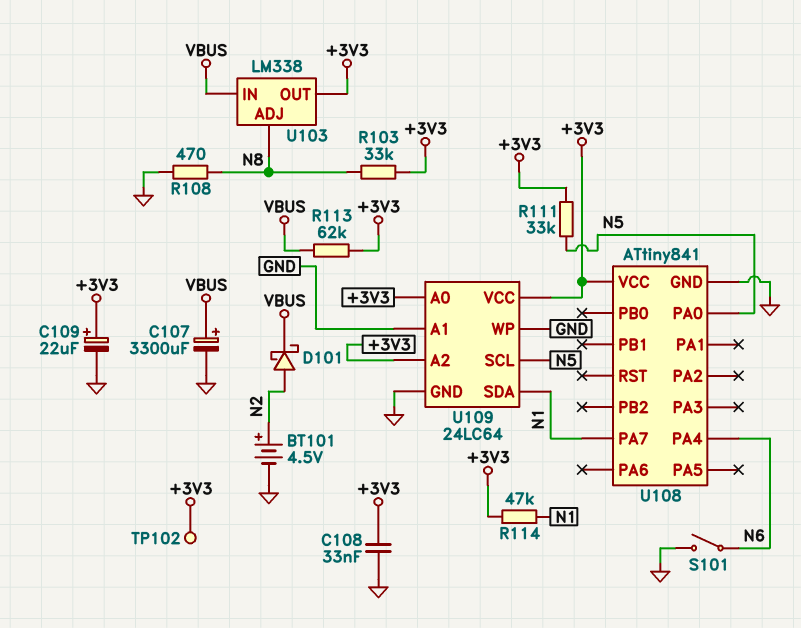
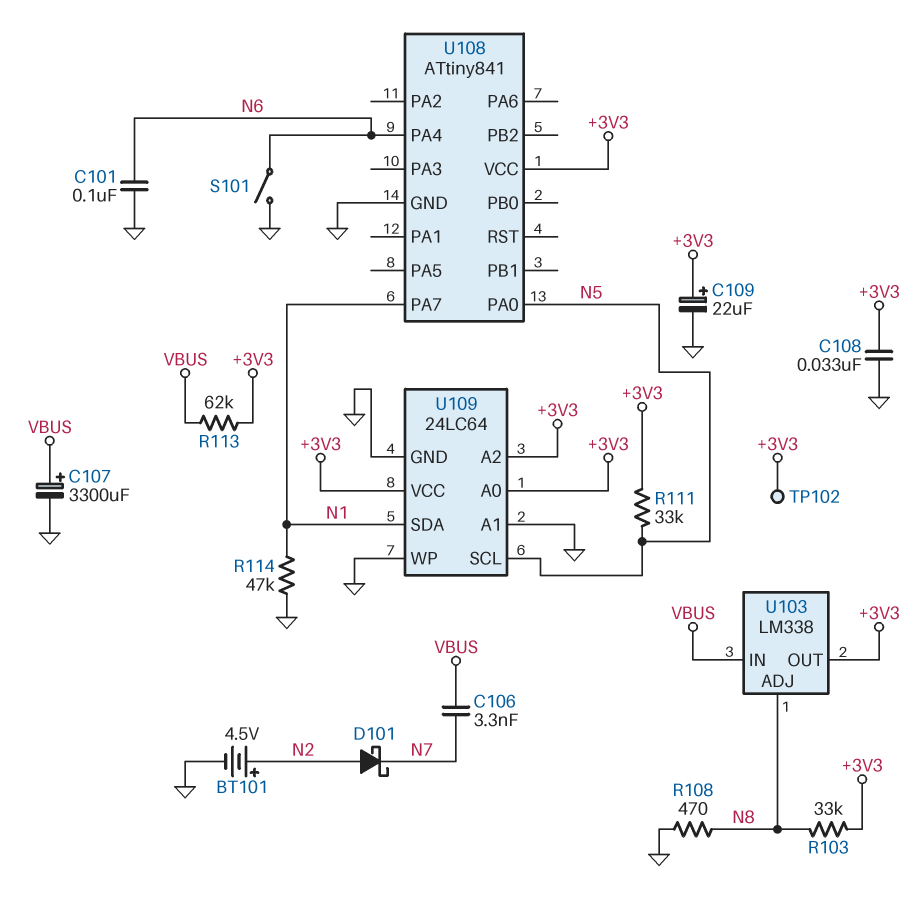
C101: none -> 100nF (GND, N6)
C106: none -> 3.3nF (N7, VBUS)
D101: schottky (A N2, K VBUS) -> schottky (A N2, K N7)
R114: 47k (+3V3, N1) -> 47k (GND, N1)

